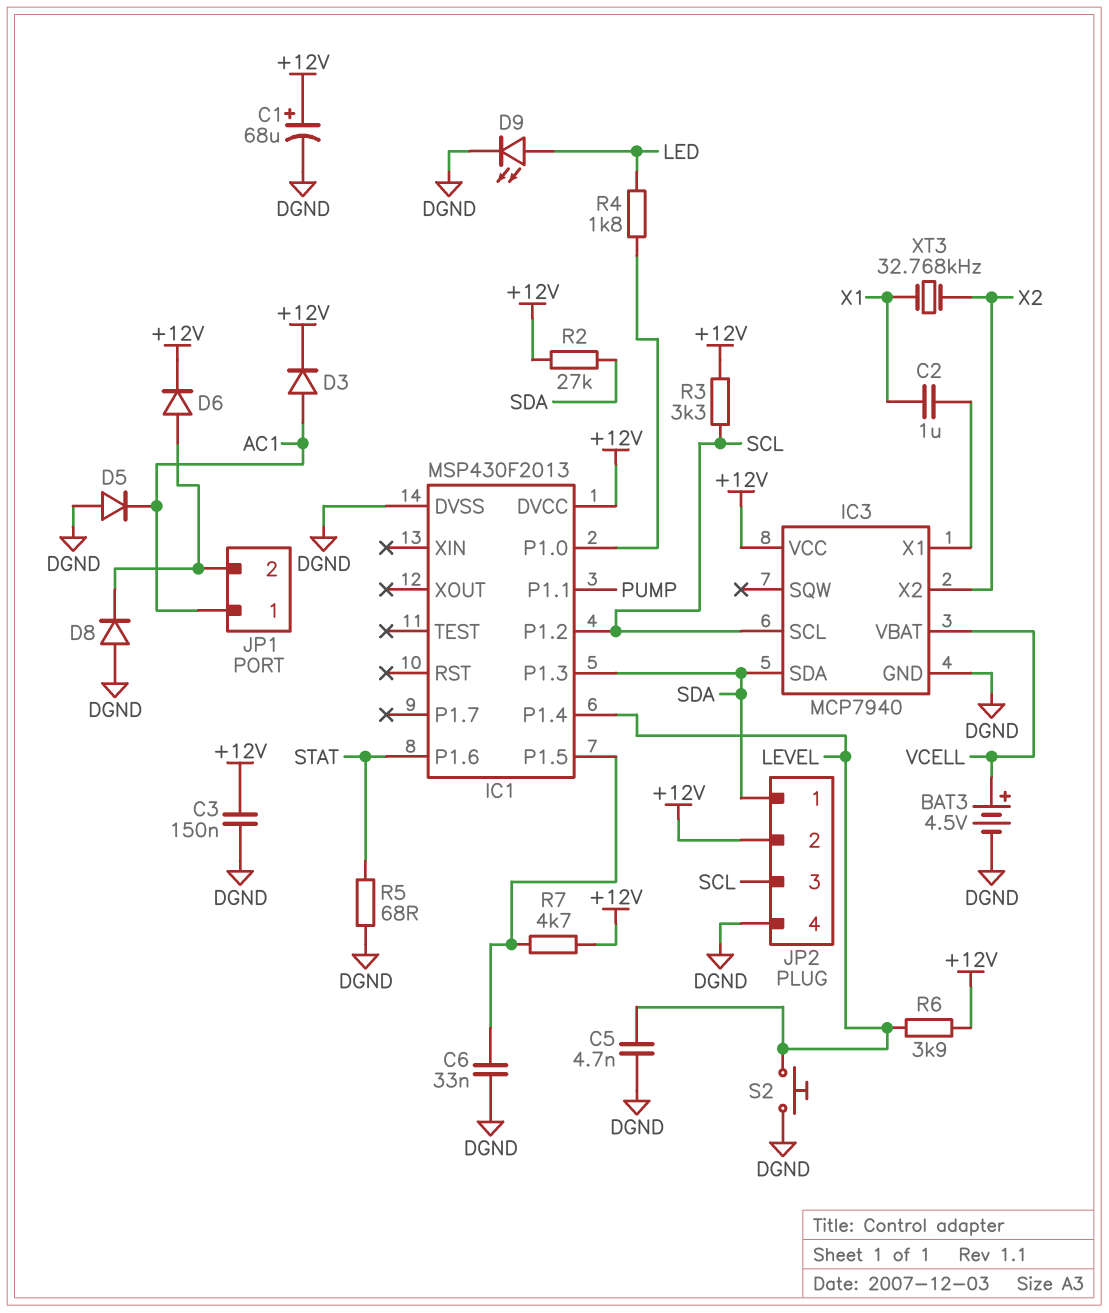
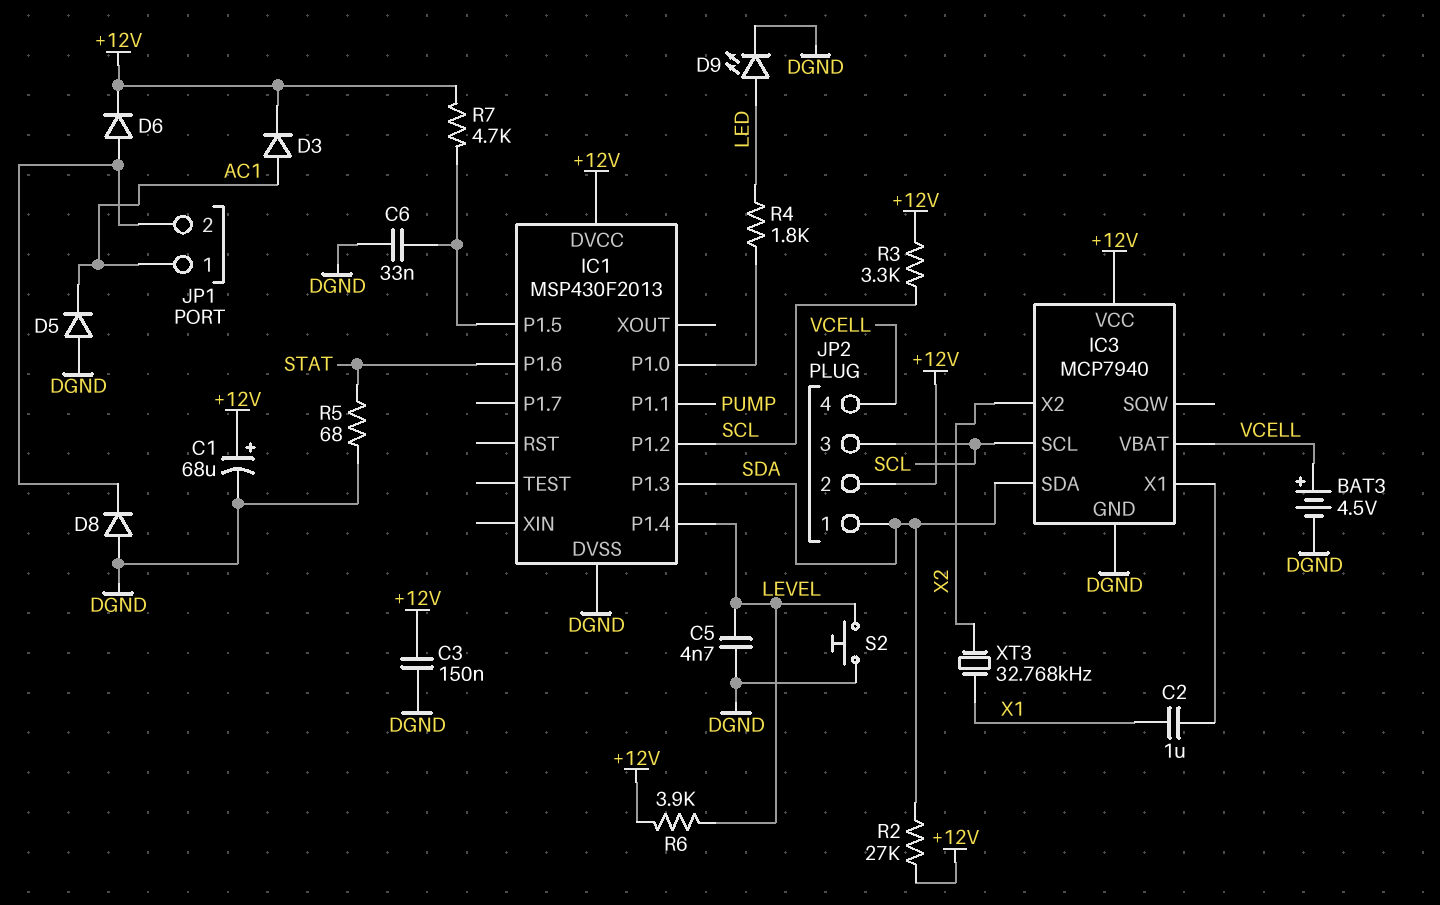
JP2 pin 4: DGND -> VCELL

